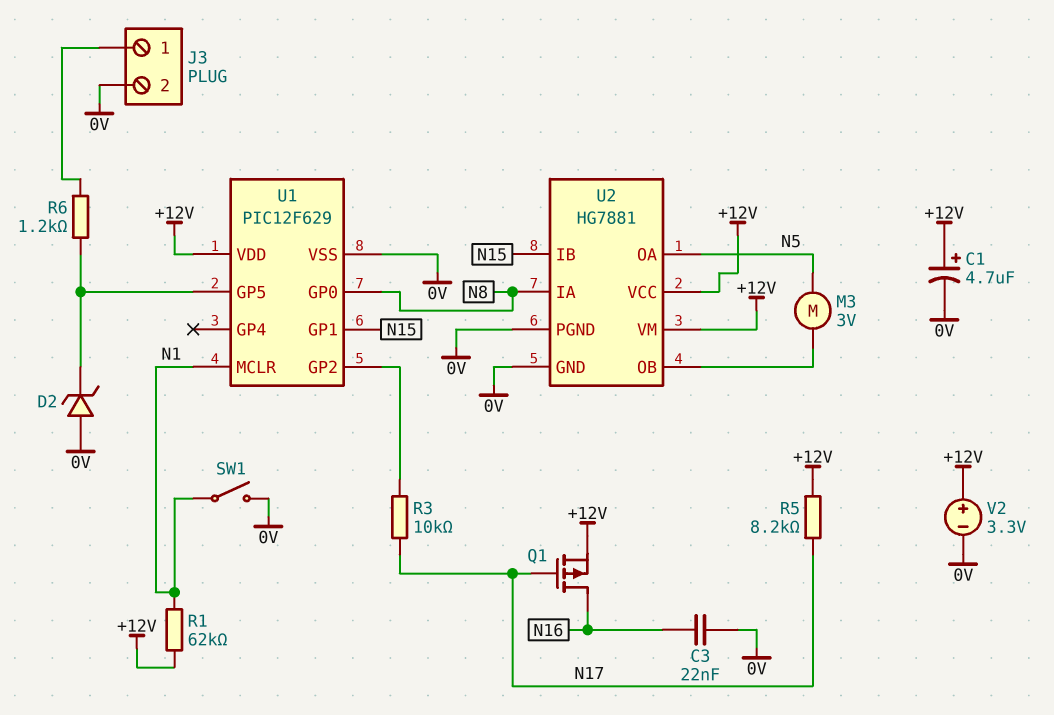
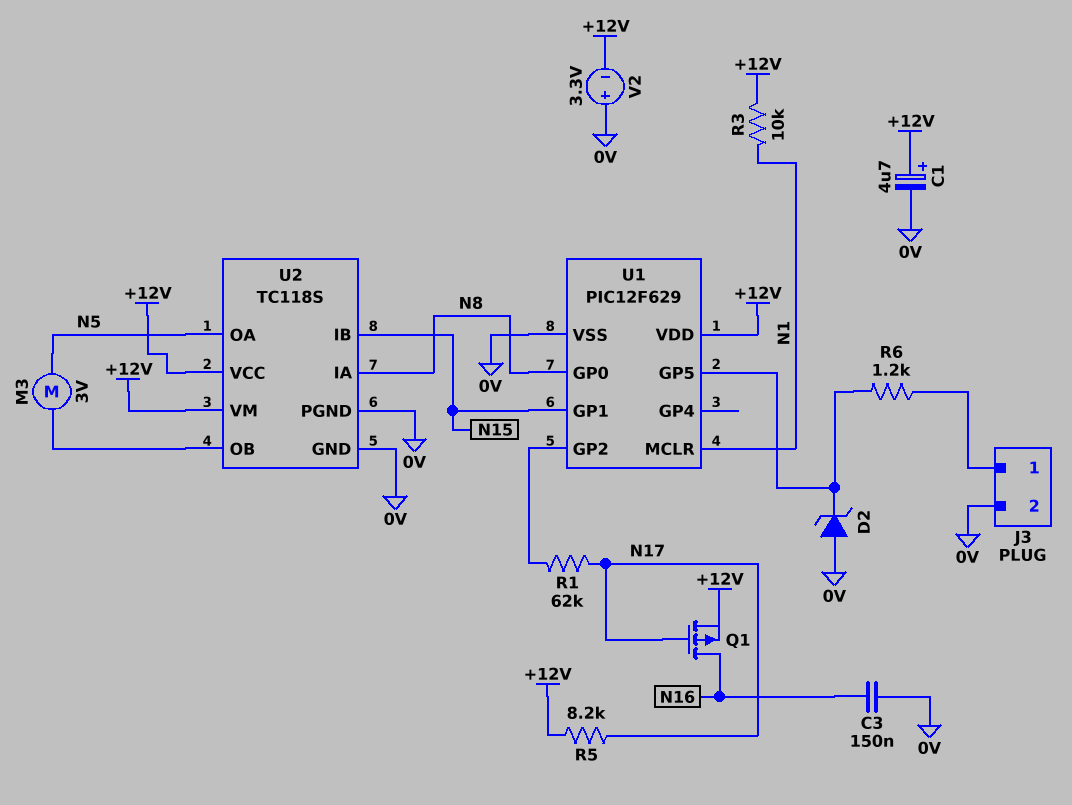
C3: 22nF (0V, N16) -> 150nF (0V, N16)
R1: 62k (+12V, N1) -> 62k (N17, U1/GP2)
R3: 10k (N17, U1/GP2) -> 10k (+12V, N1)
SW1: switch (0V, N1) -> none
U2: HG7881 -> TC118S
V2: 3.3V (plus +12V, minus 0V) -> 3.3V (plus 0V, minus +12V)

